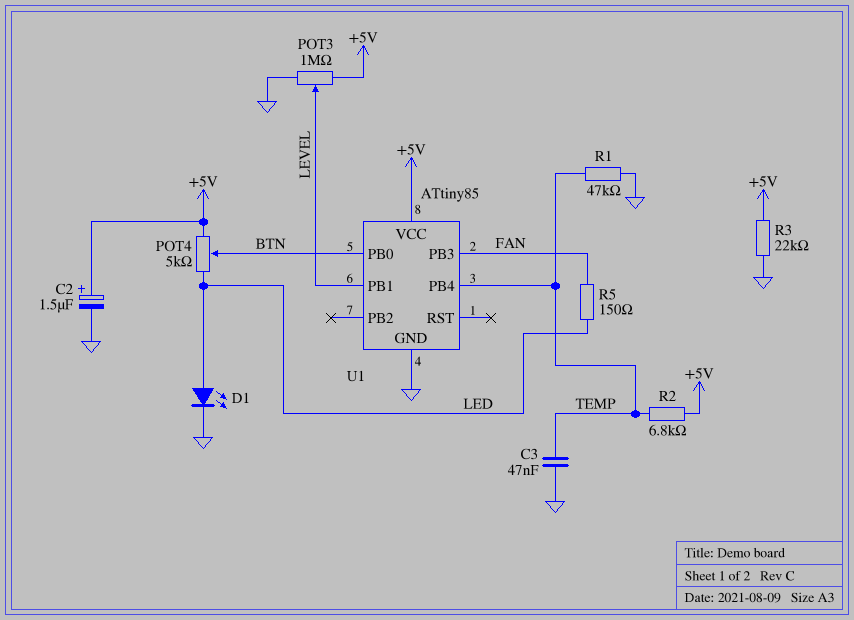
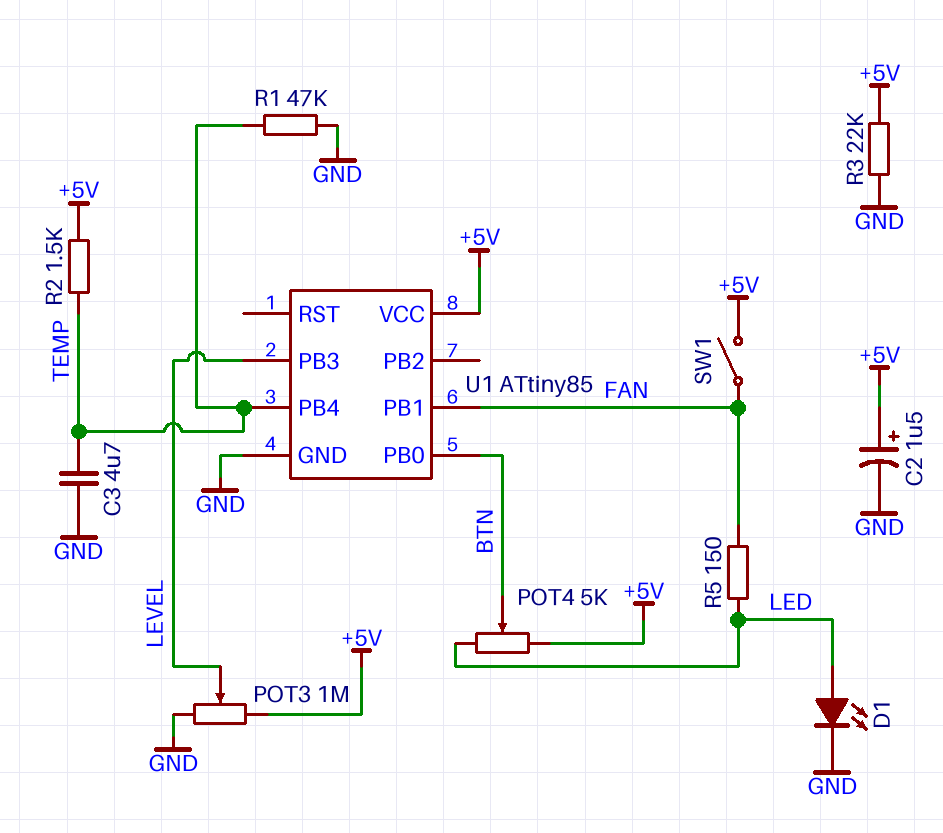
C3: 47nF (GND, TEMP) -> 4.7uF (GND, TEMP)
R2: 6.8k (+5V, TEMP) -> 1.5k (+5V, TEMP)
SW1: none -> switch (+5V, FAN)
U1 pin PB1: LEVEL -> FAN
U1 pin PB3: FAN -> LEVEL

